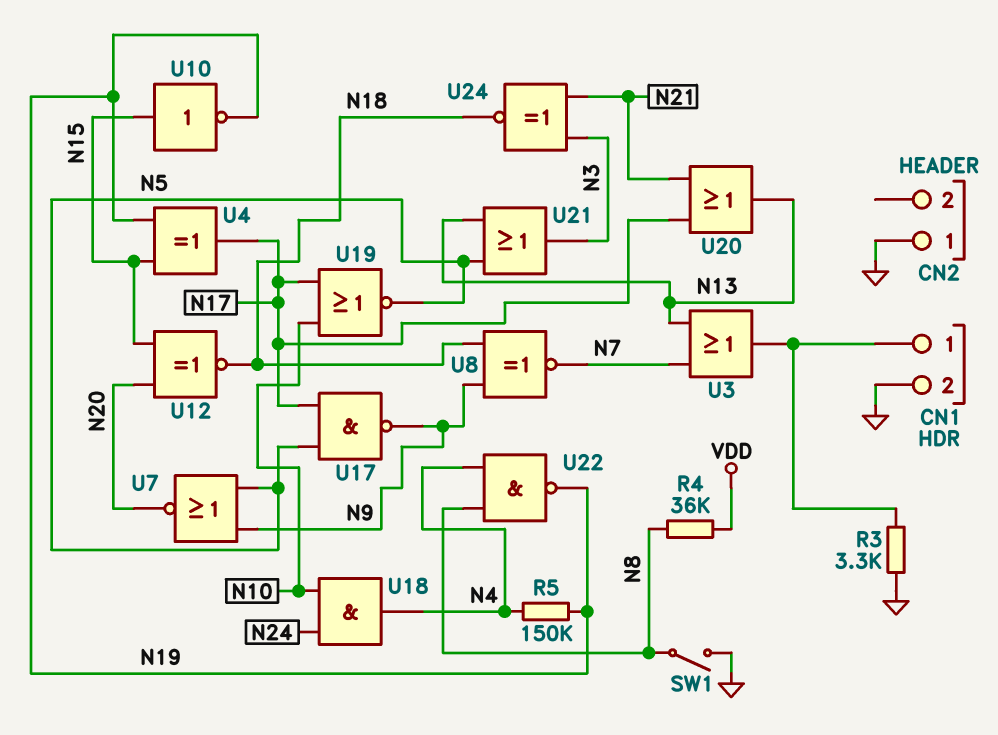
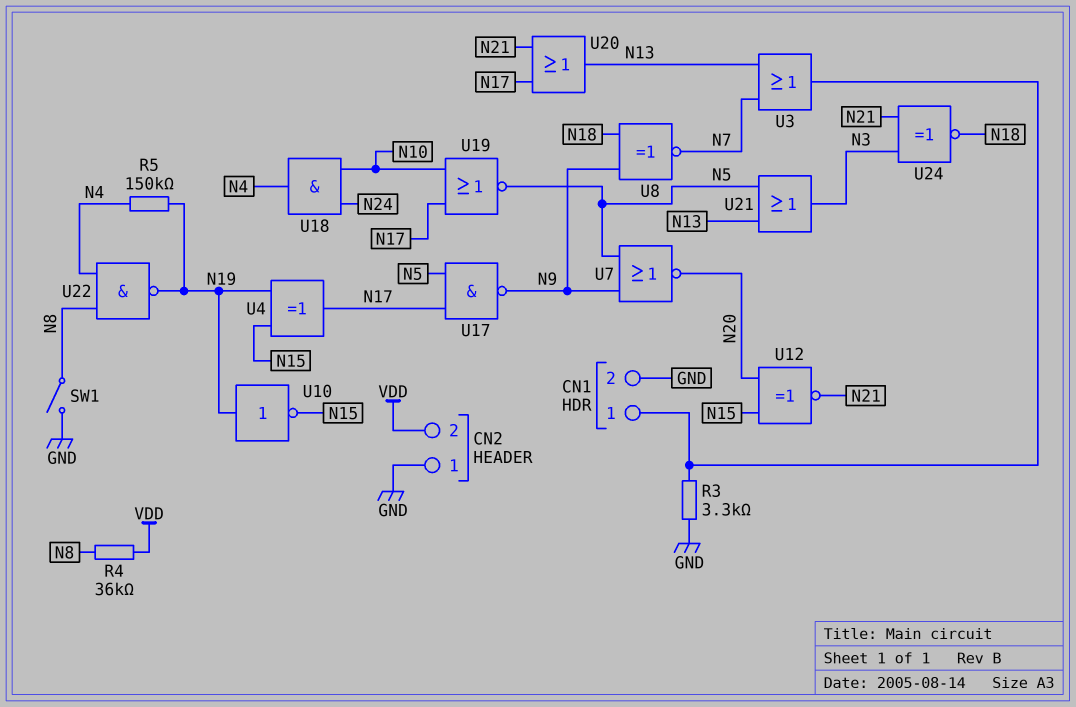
CN2 pin 2: none -> VDD
U10: NOT (in N15, out N19) -> NOT (in N19, out N15)
U12: XNOR (in N15, in N20, out N18) -> XNOR (in N15, in N20, out N21)

